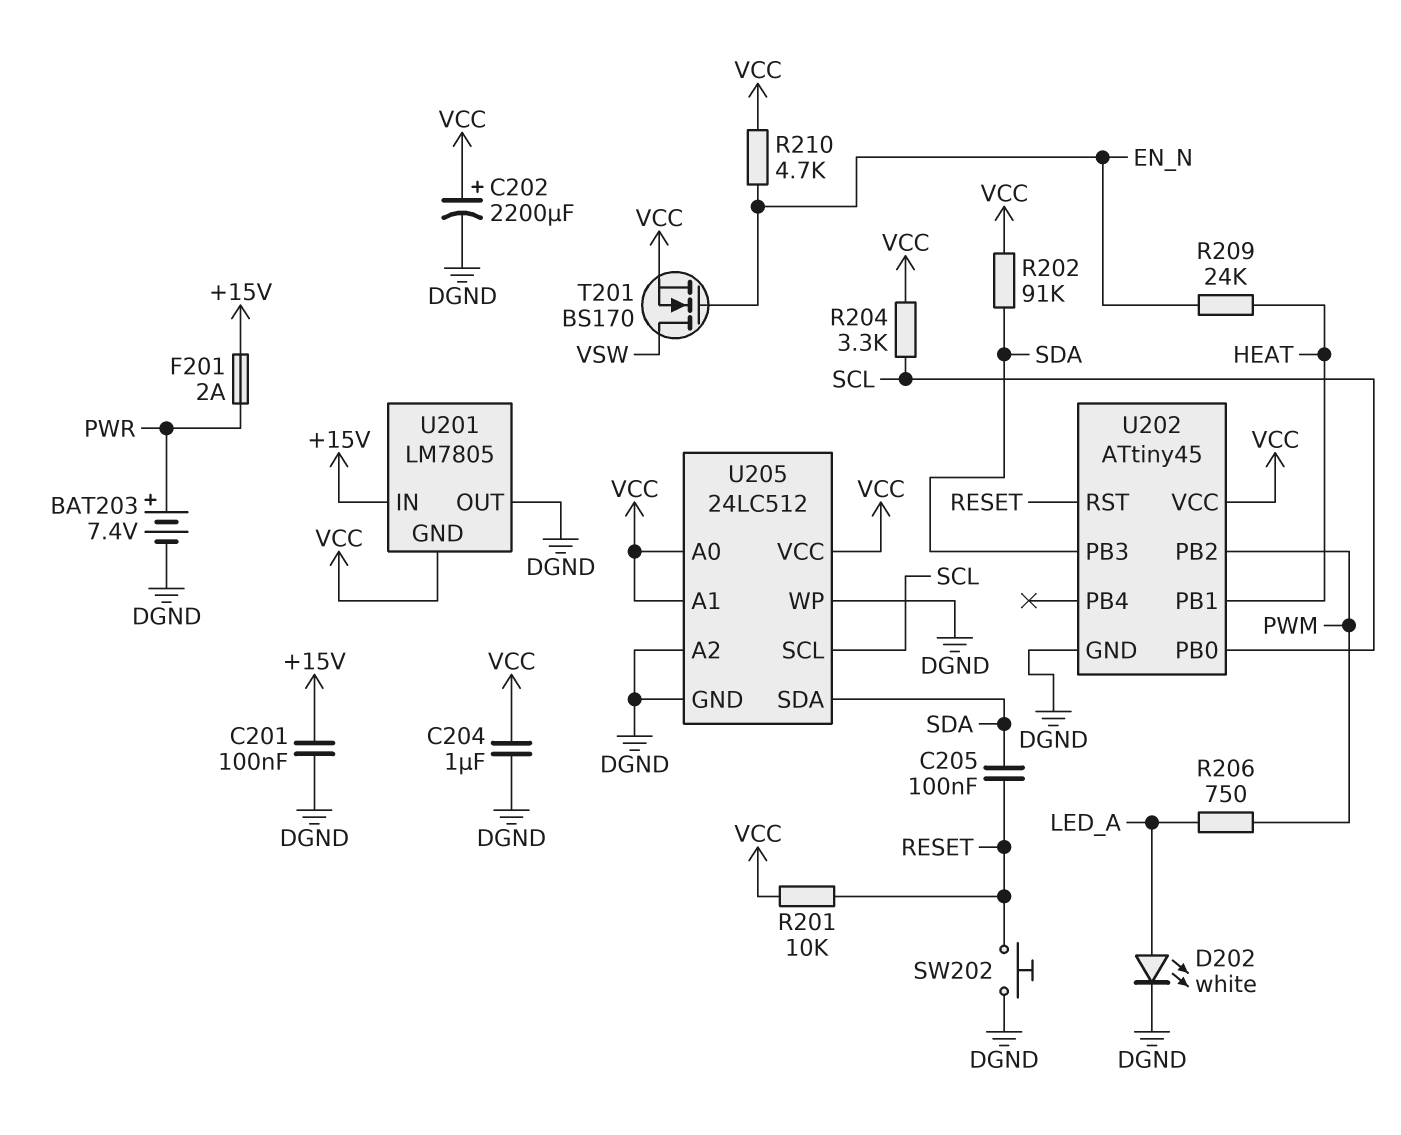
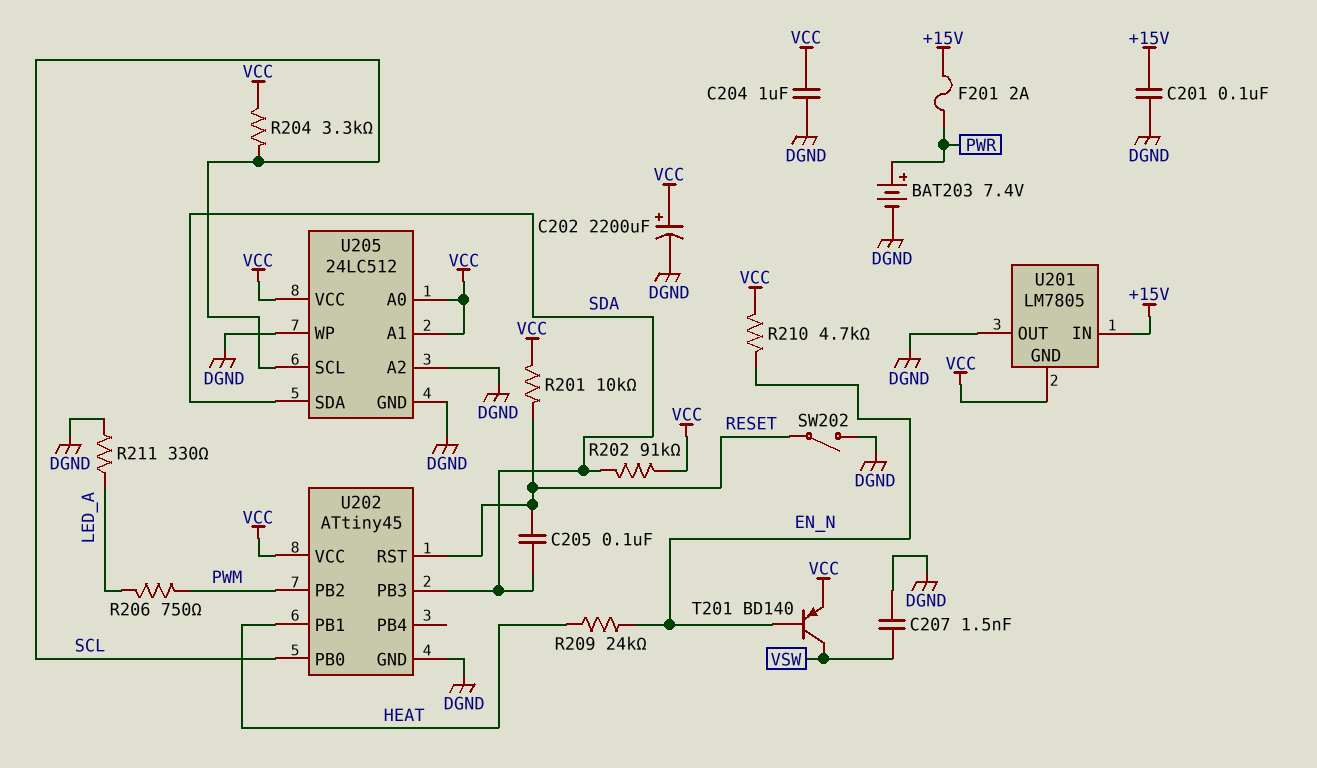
C207: none -> 1.5nF (DGND, VSW)
D202: LED white (A LED_A, K DGND) -> none
R211: none -> 330 (DGND, LED_A)
SW202: button (DGND, RESET) -> switch (DGND, RESET)
T201: NMOS BS170 (G EN_N, D VSW, S VCC) -> PNP BD140 (B EN_N, C VSW, E VCC)

